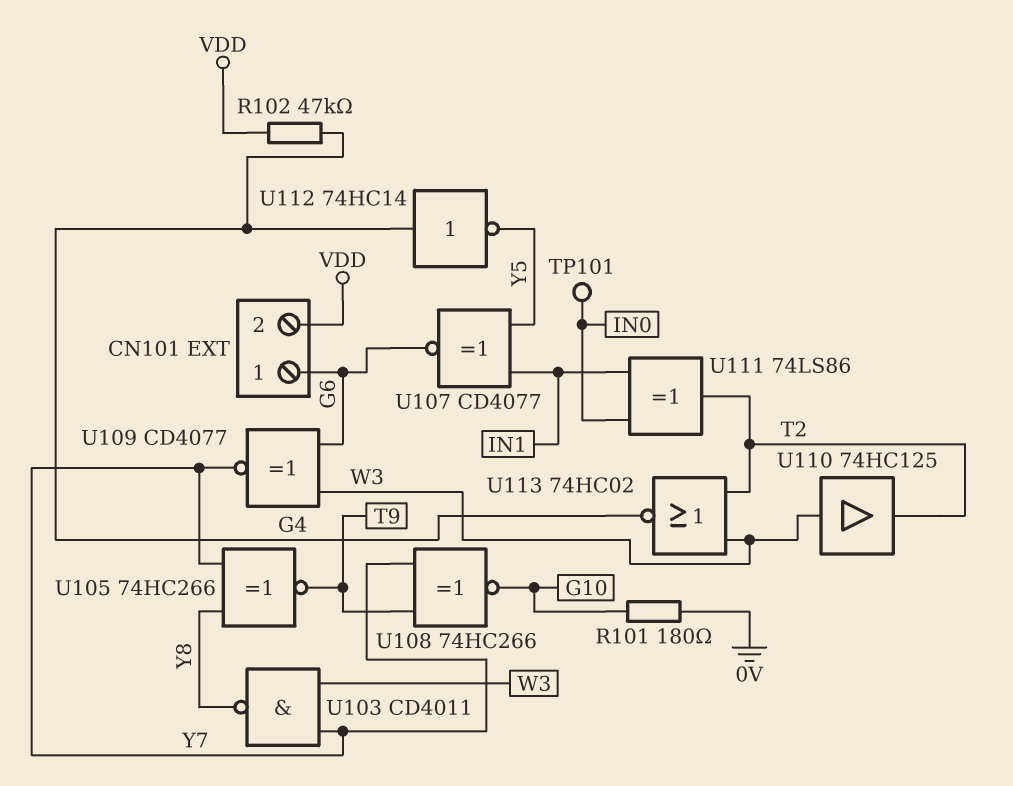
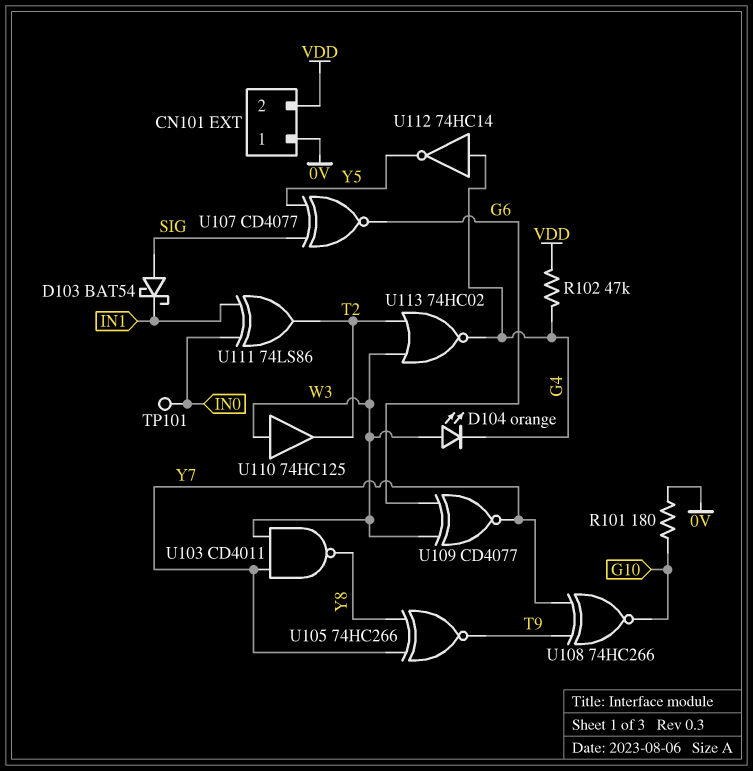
CN101 pin 1: G6 -> 0V
D103: none -> schottky BAT54 (A SIG, K IN1)
D104: none -> LED orange (A W3, K G4)
U107: XNOR CD4077 (in IN1, in Y5, out G6) -> XNOR CD4077 (in SIG, in Y5, out G6)

